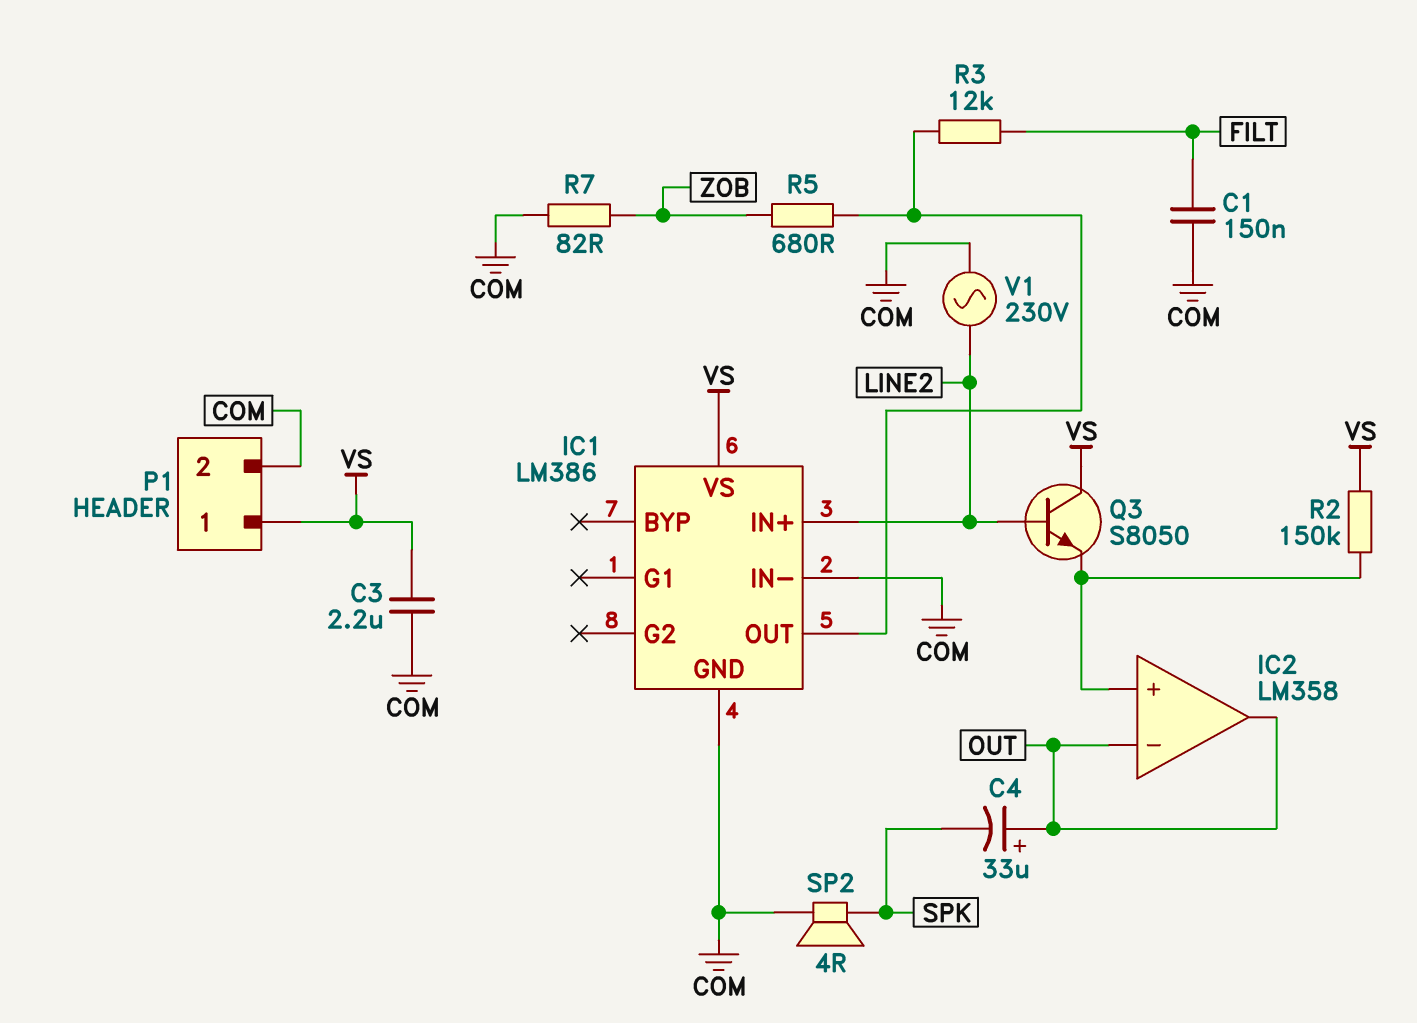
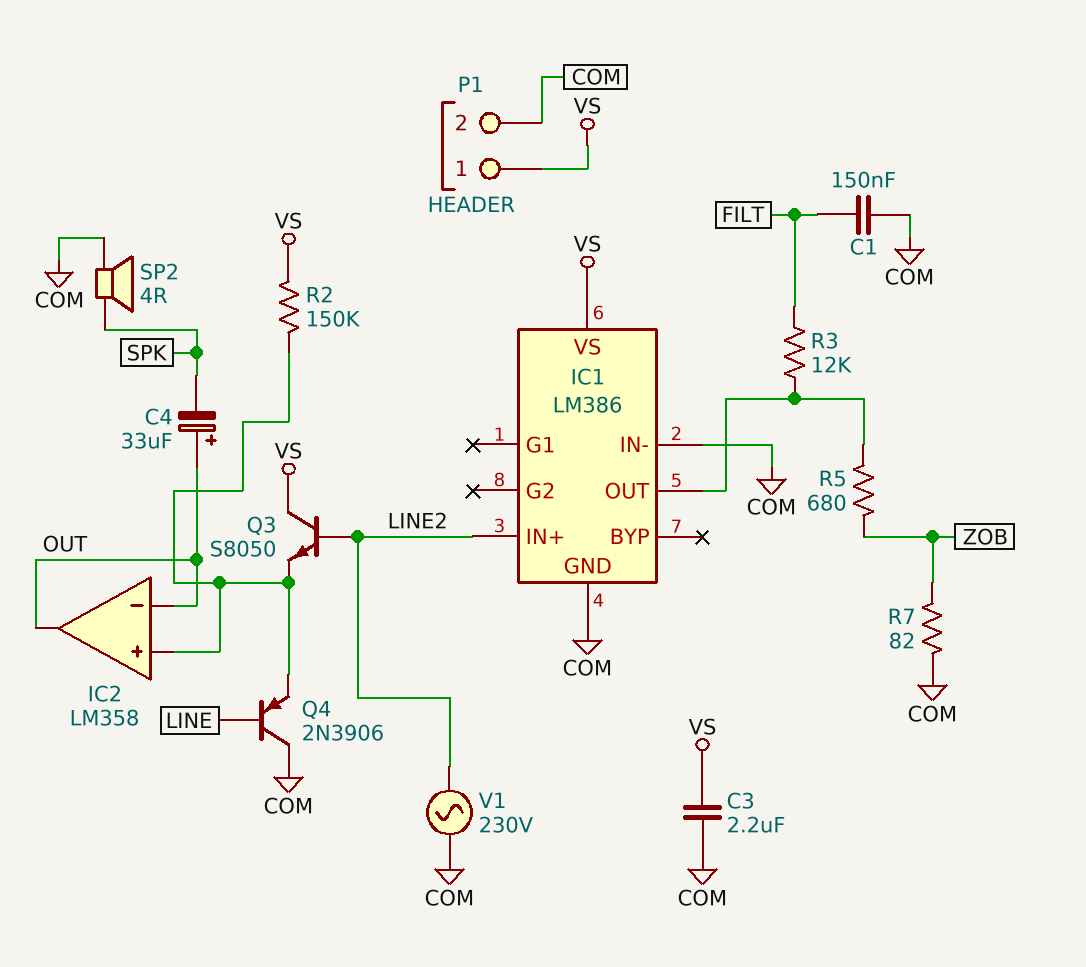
Q4: none -> PNP 2N3906 (B LINE, C COM, E IC2/in+)

